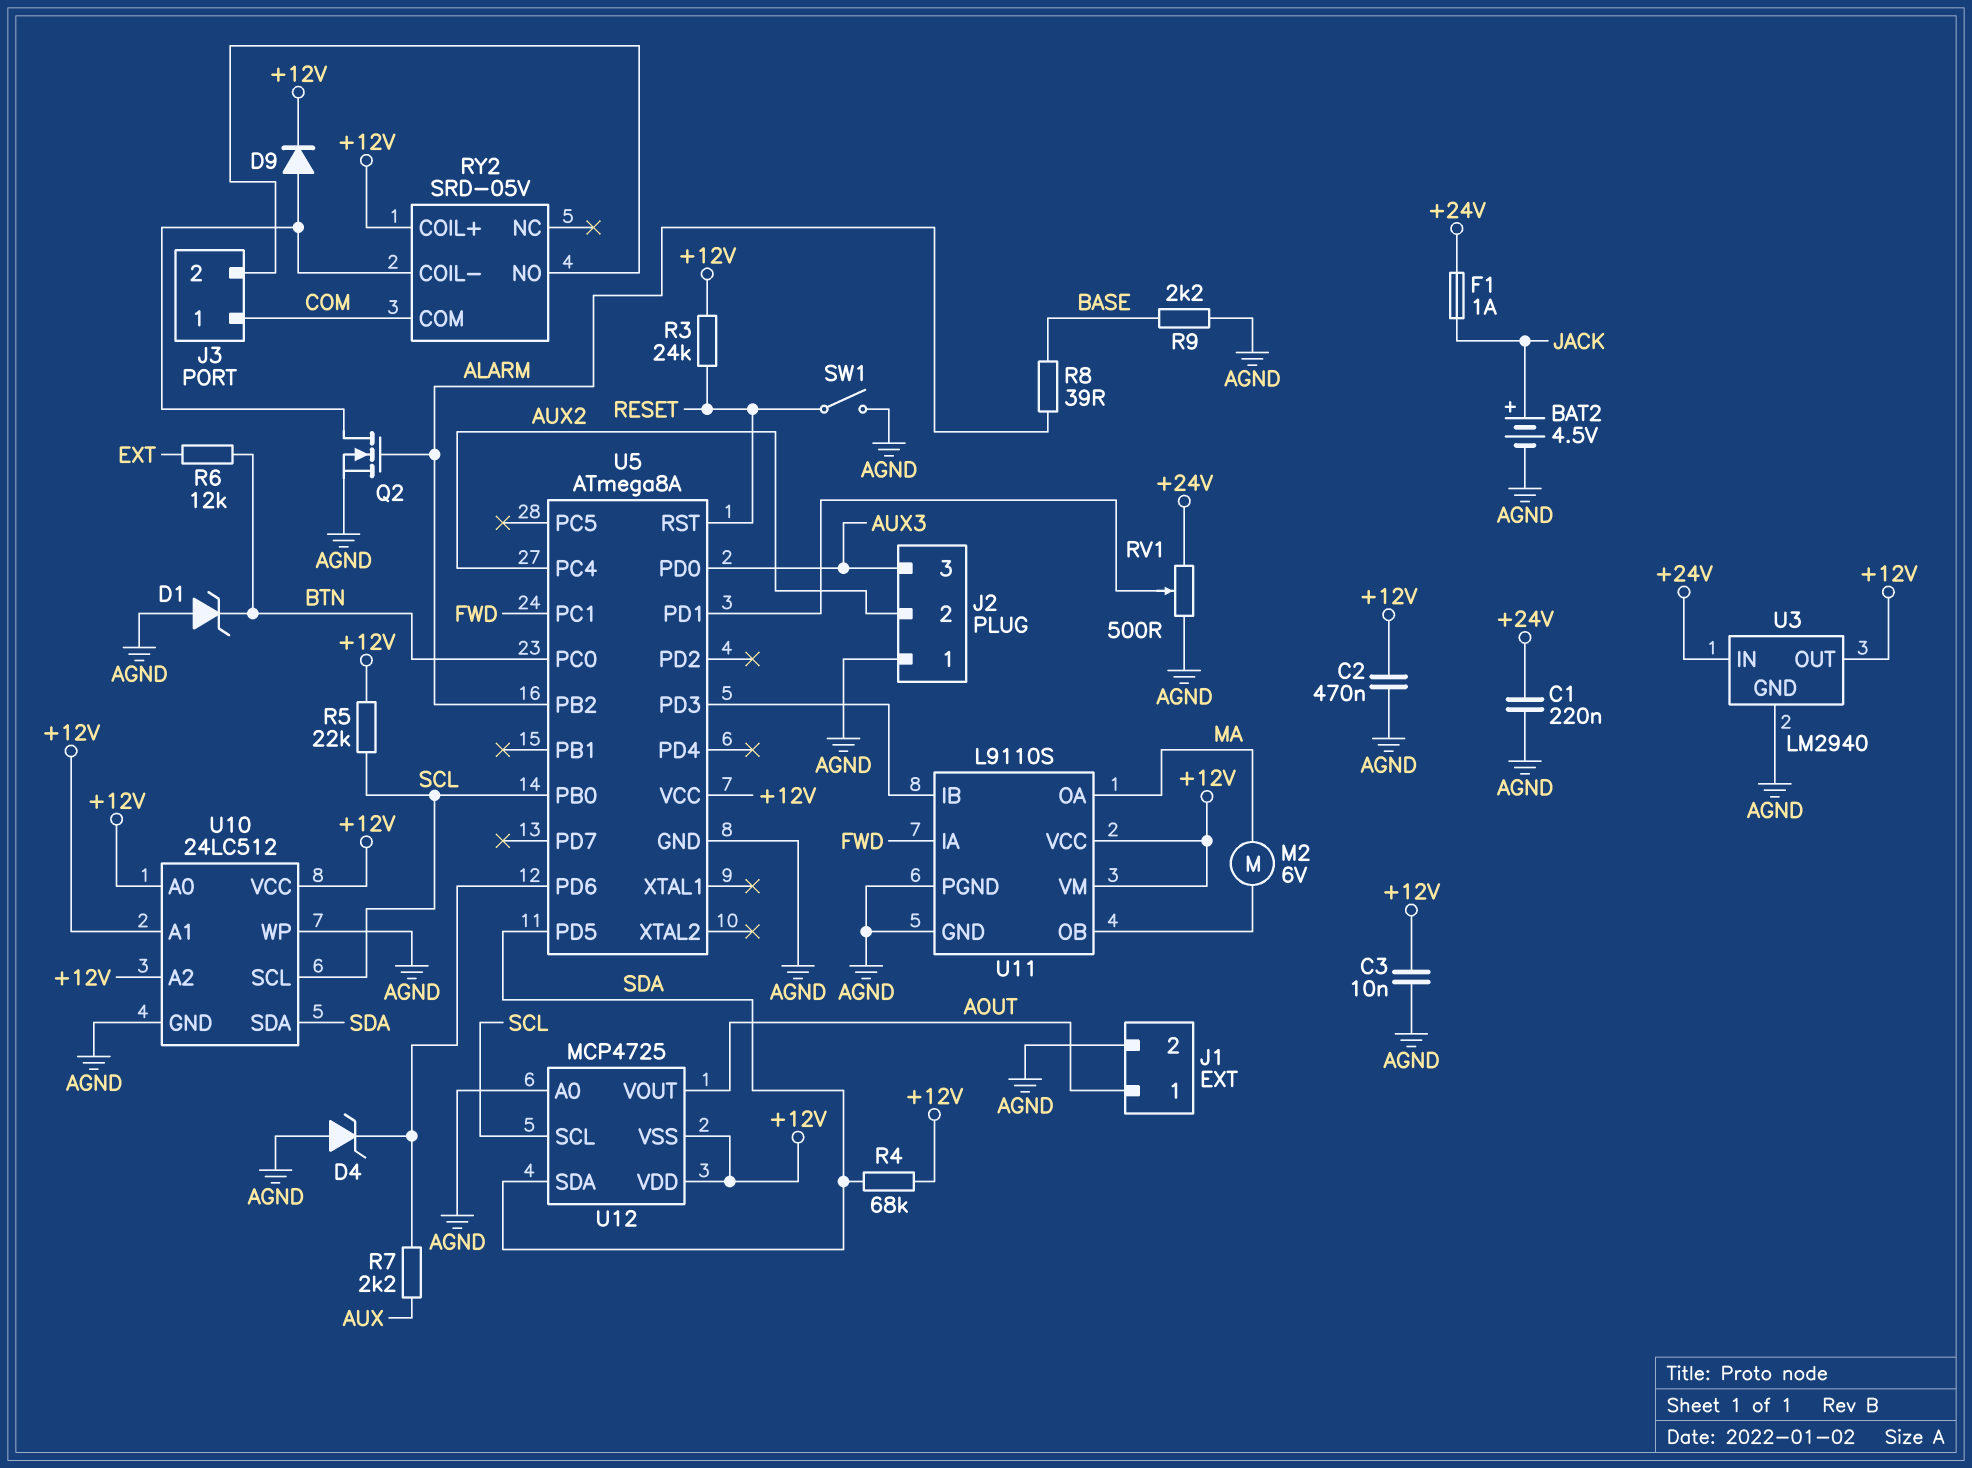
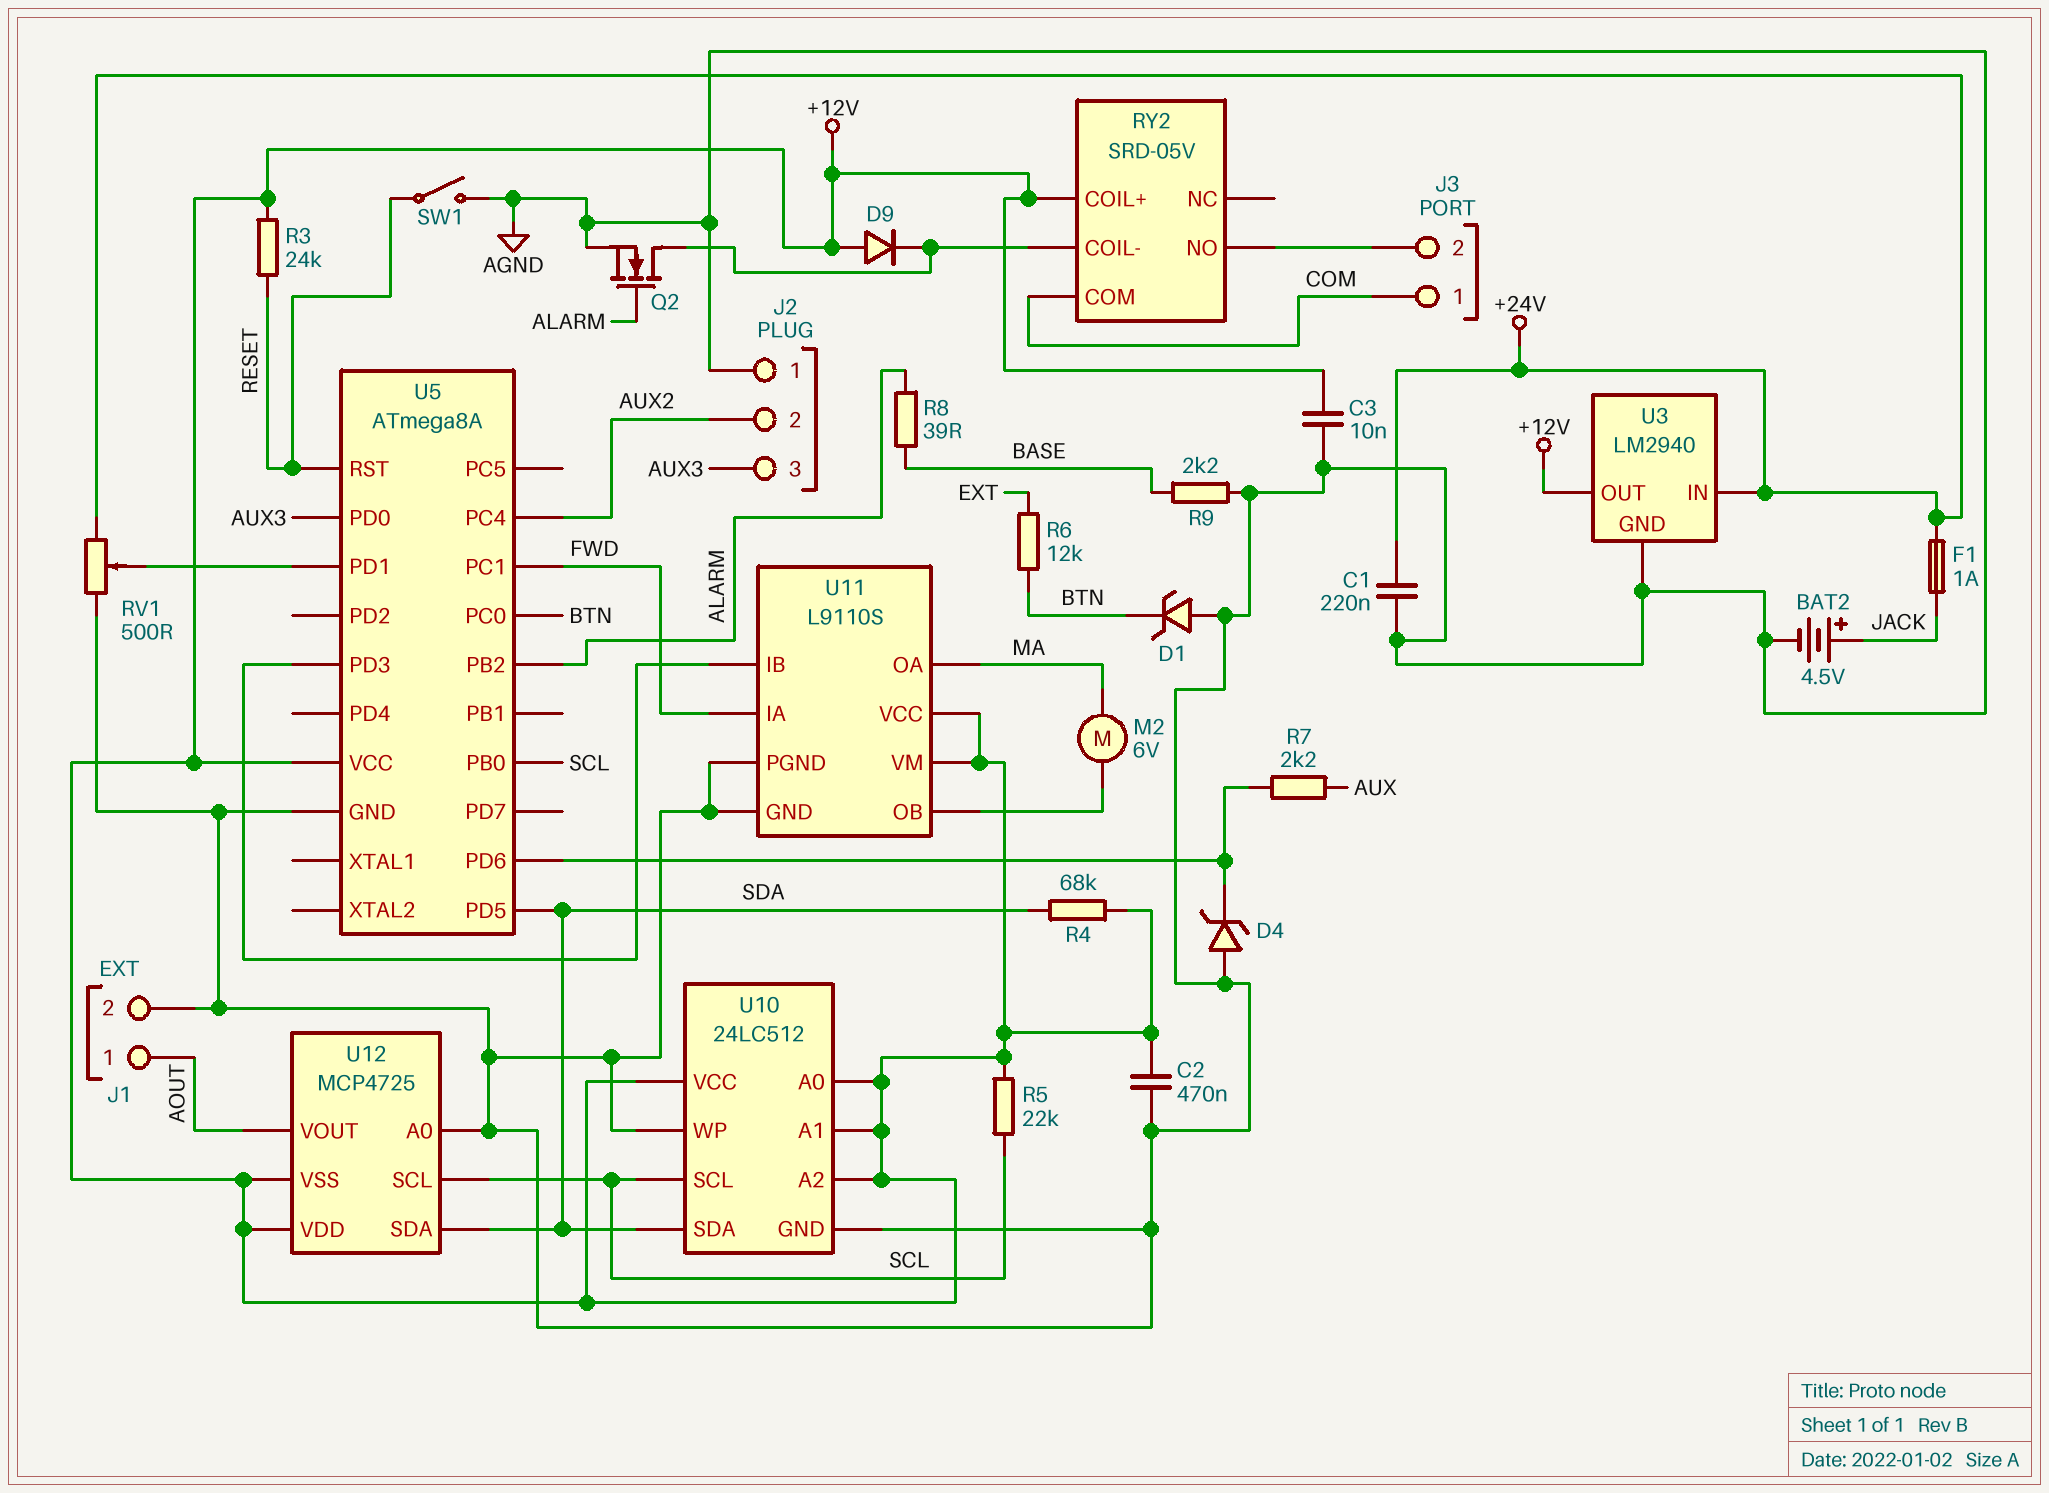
D9: diode (A RY2/COIL-, K +12V) -> diode (A +12V, K RY2/COIL-)

